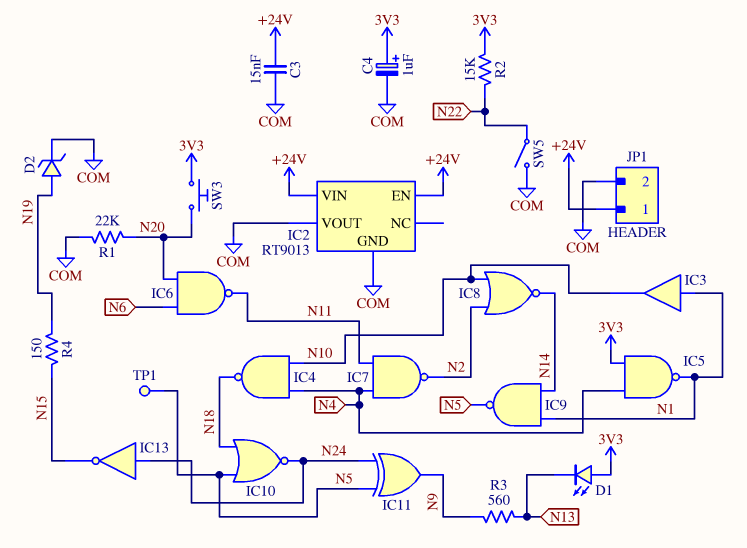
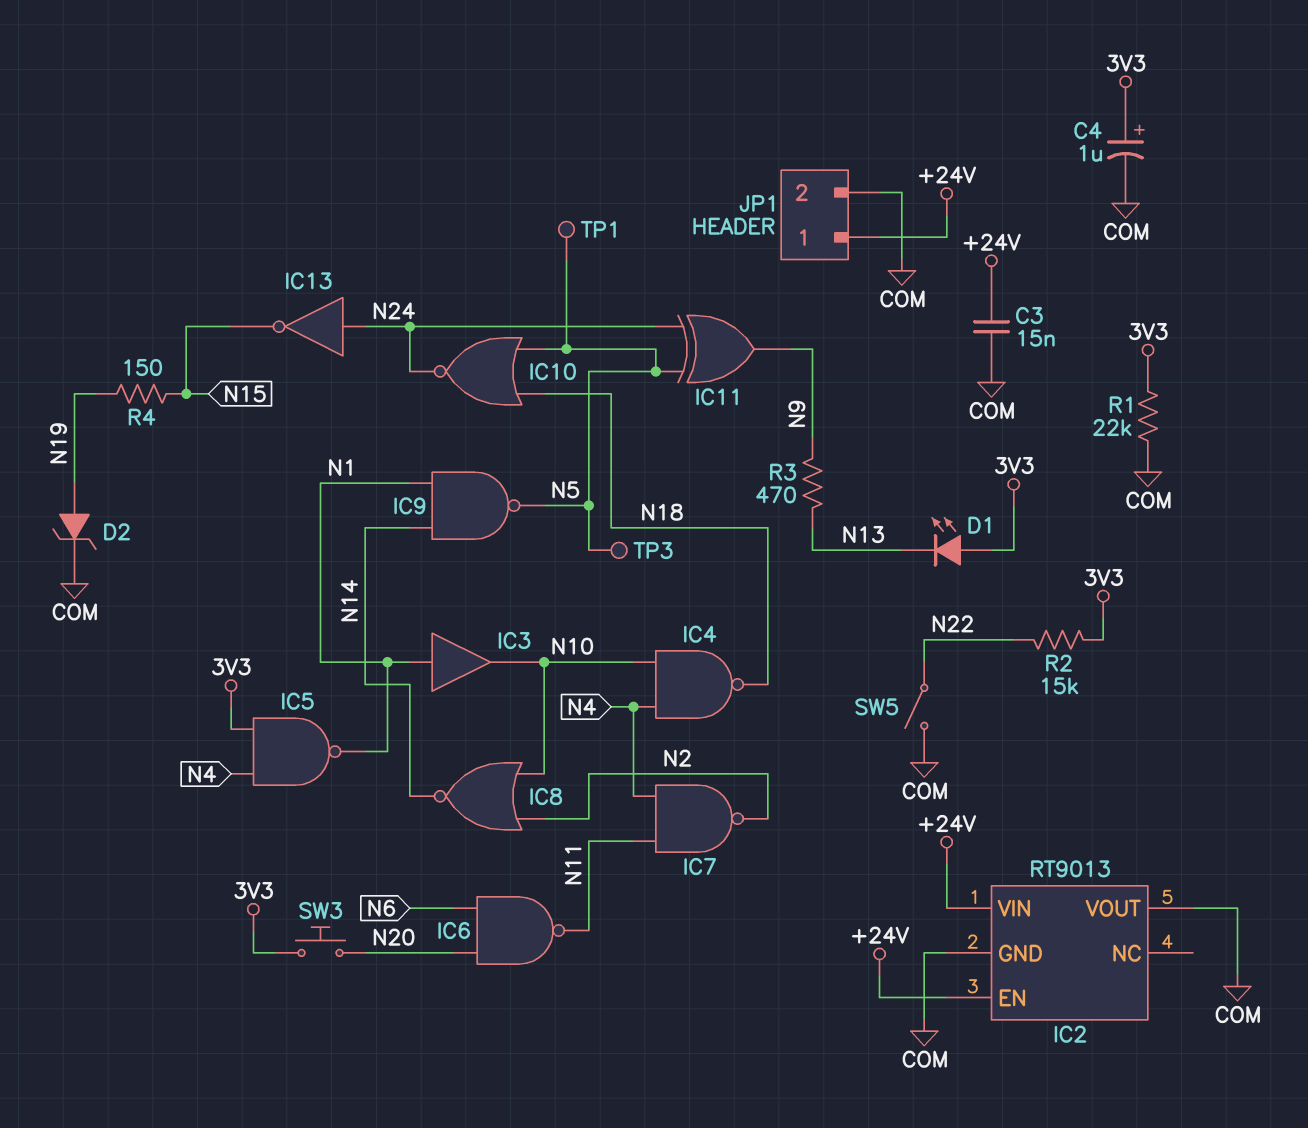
R1: 22k (COM, N20) -> 22k (3V3, COM)
R3: 560 (N9, N13) -> 470 (N9, N13)
TP3: none -> test point (N5)

